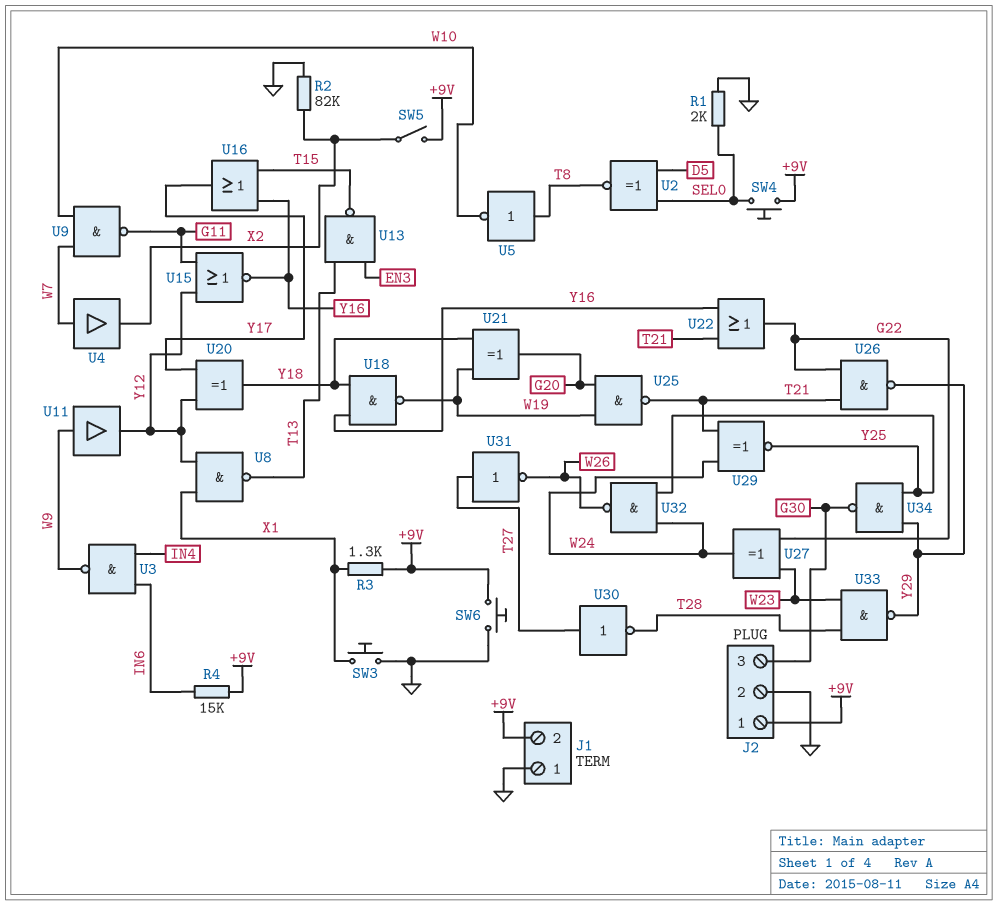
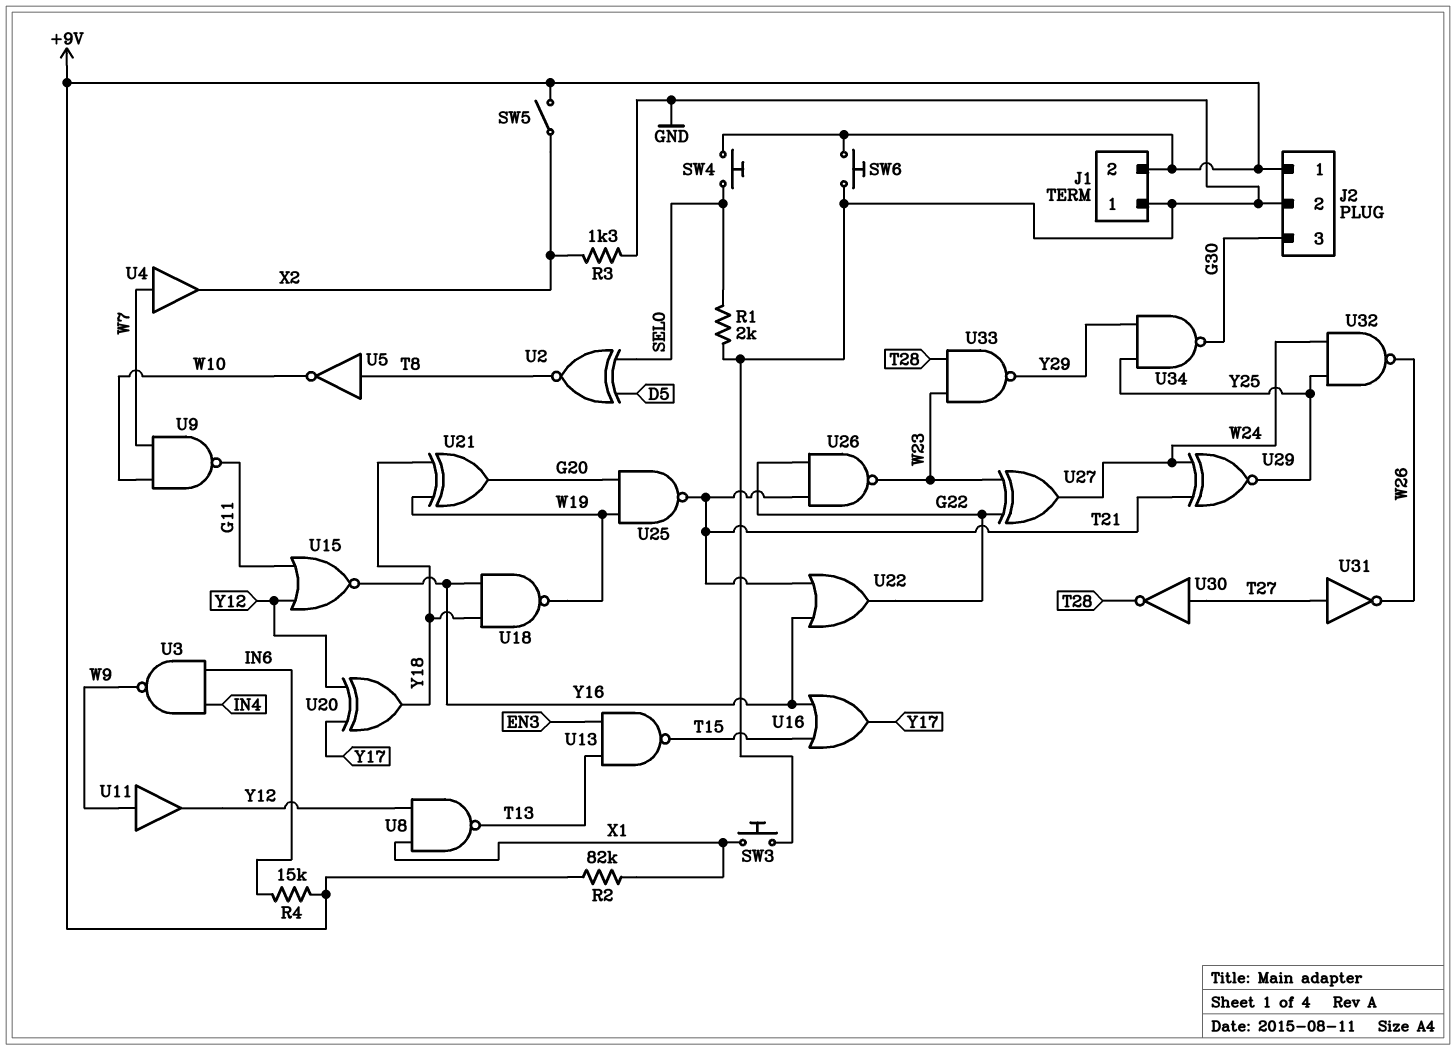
R2: 82k (GND, X2) -> 82k (+9V, X1)
R3: 1.3k (+9V, X1) -> 1.3k (GND, X2)
U26: NAND (in G22, in T21, out Y29) -> NAND (in G22, in T21, out W23)

